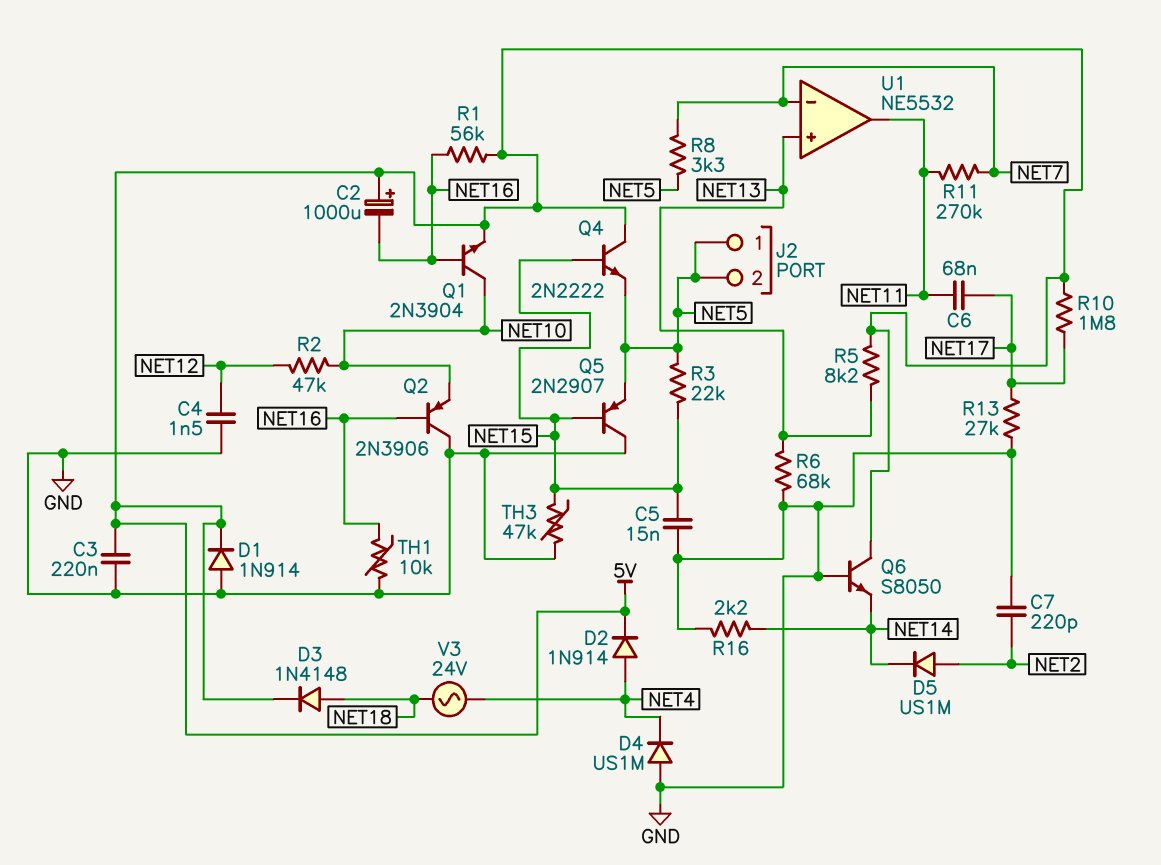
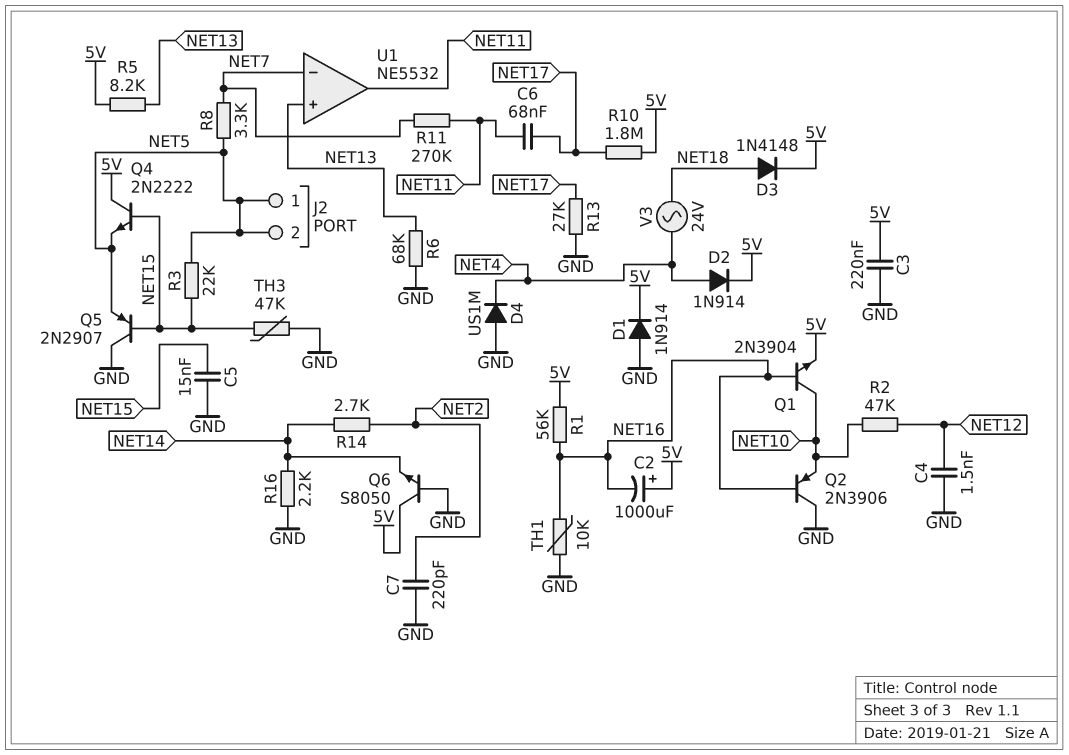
D5: diode US1M (A NET2, K NET14) -> none
R14: none -> 2.7k (NET2, NET14)

